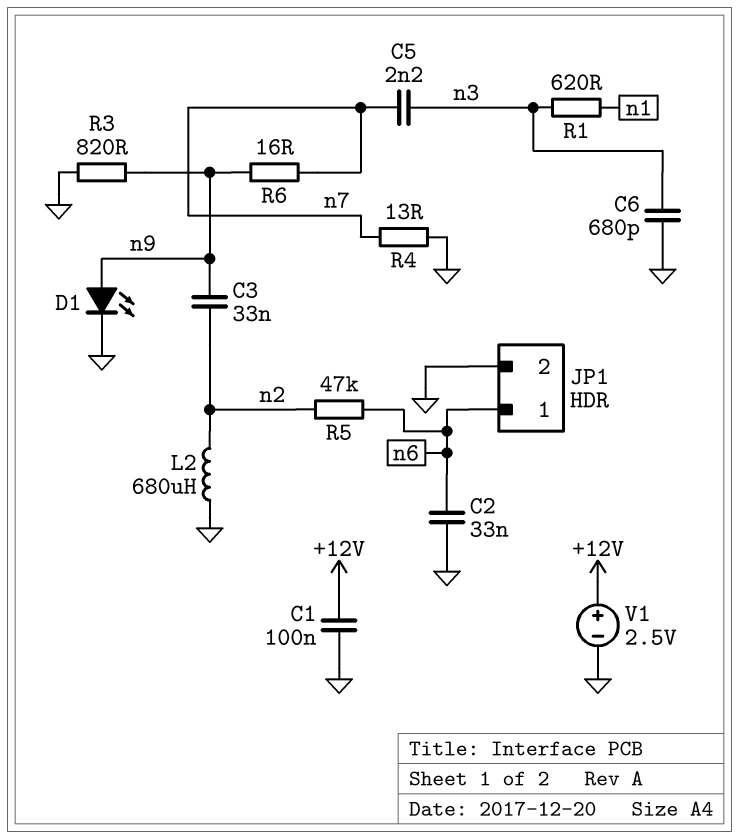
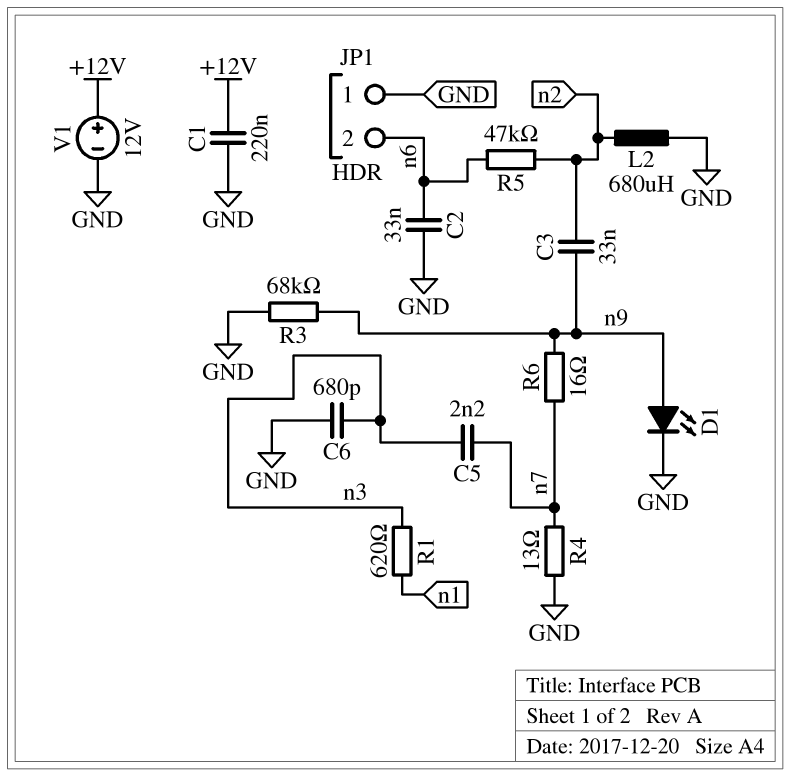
C1: 100nF (+12V, GND) -> 220nF (+12V, GND)
JP1 pin 1: n6 -> GND
JP1 pin 2: GND -> n6
R3: 820 (GND, n9) -> 68k (GND, n9)
V1: 2.5V (plus +12V, minus GND) -> 12V (plus +12V, minus GND)

